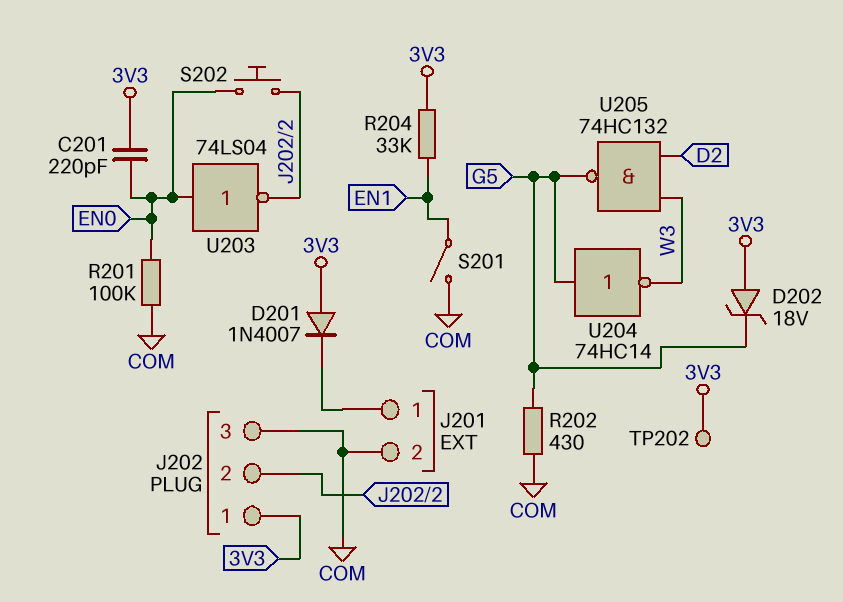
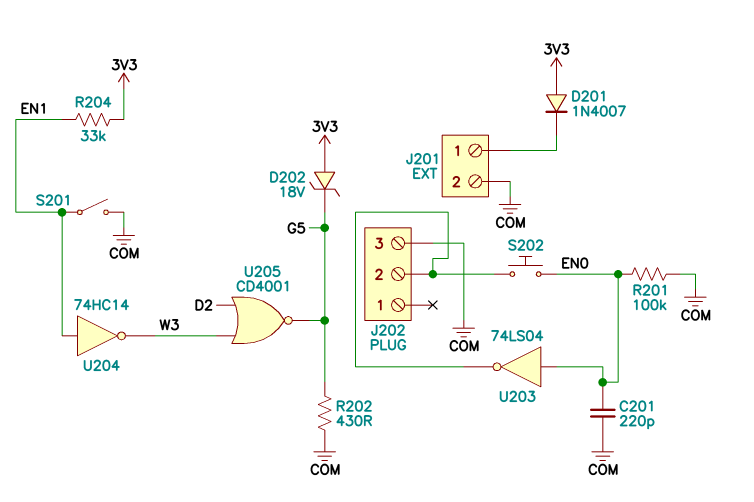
C201: 220pF (3V3, EN0) -> 220pF (COM, EN0)
J202 pin 1: 3V3 -> none
TP202: test point (3V3) -> none
U204: NOT 74HC14 (in G5, out W3) -> NOT 74HC14 (in EN1, out W3)
U205: NAND 74HC132 (in D2, in W3, out G5) -> NOR CD4001 (in D2, in W3, out G5)

